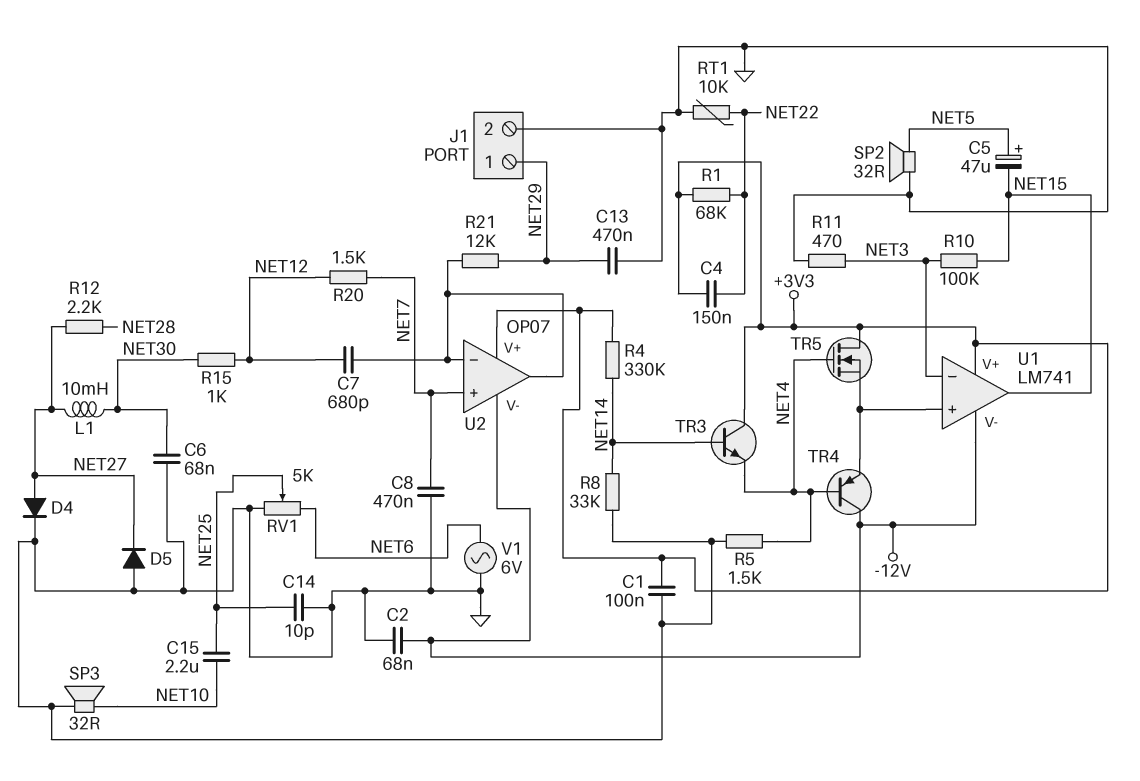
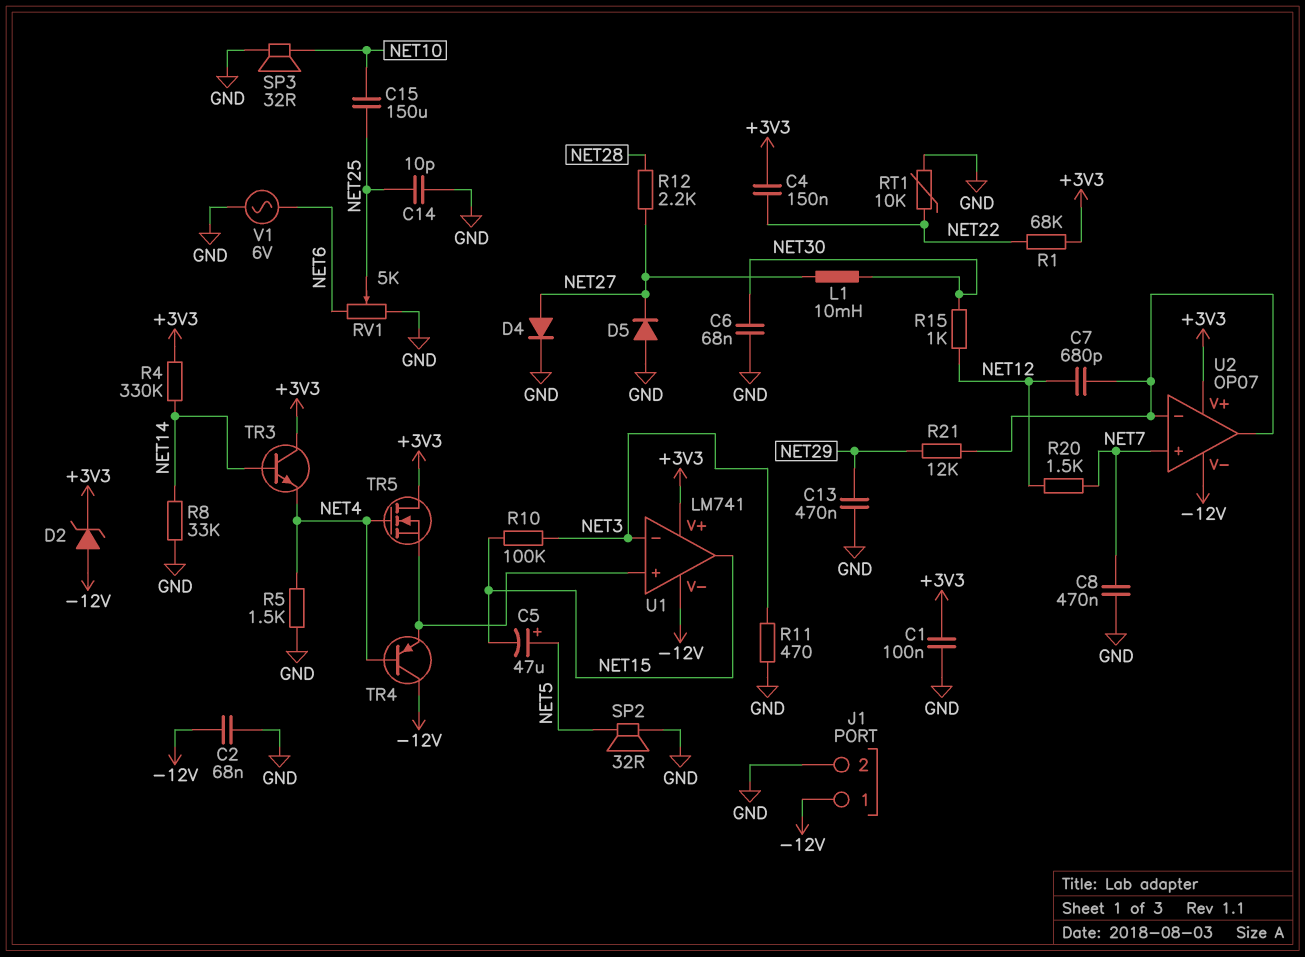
C15: 2.2uF (NET10, NET25) -> 150uF (NET10, NET25)
D2: none -> zener (A -12V, K +3V3)
J1 pin 1: NET29 -> -12V

